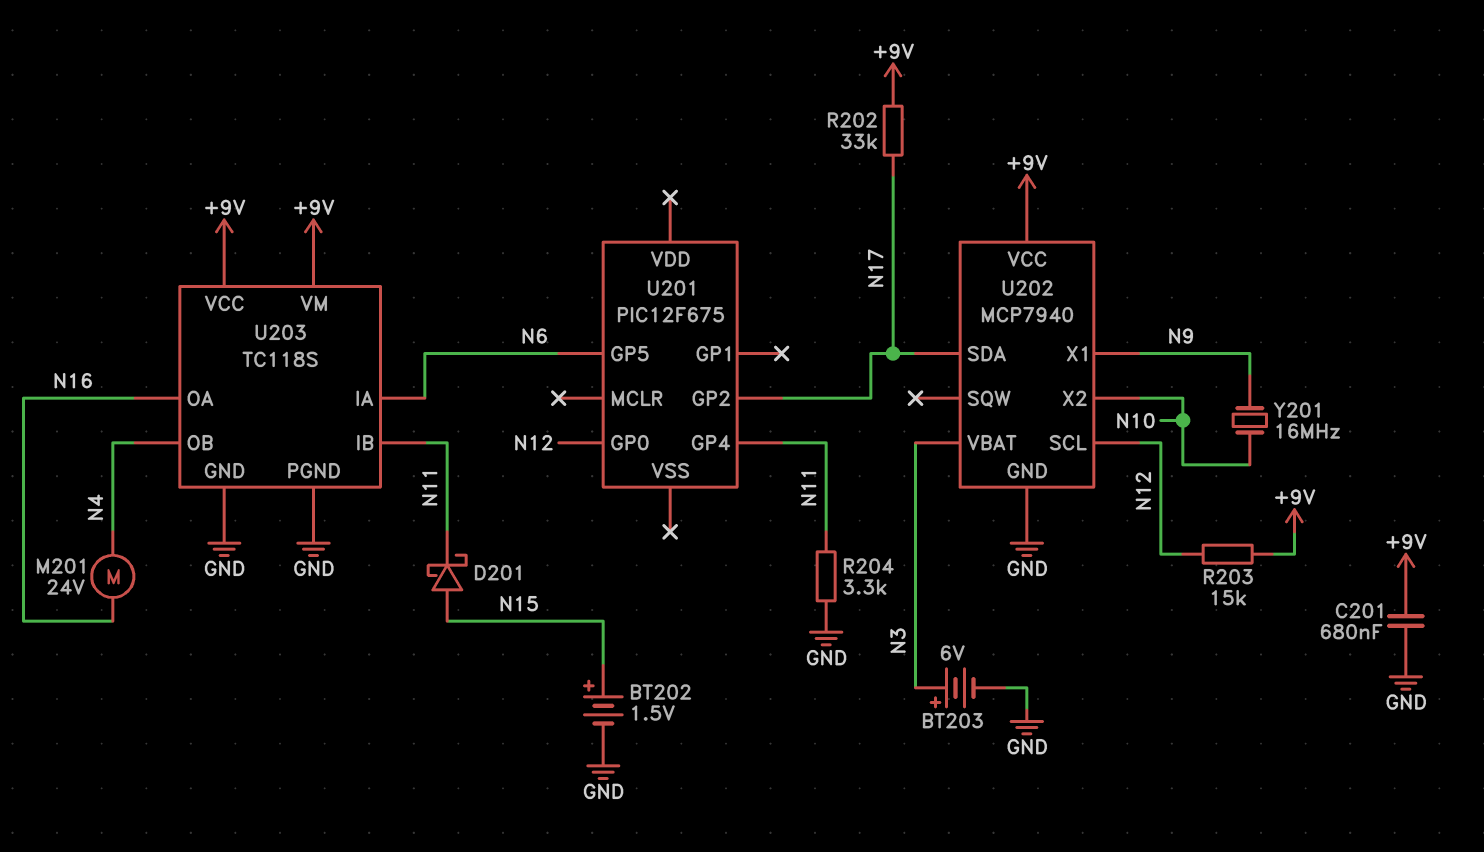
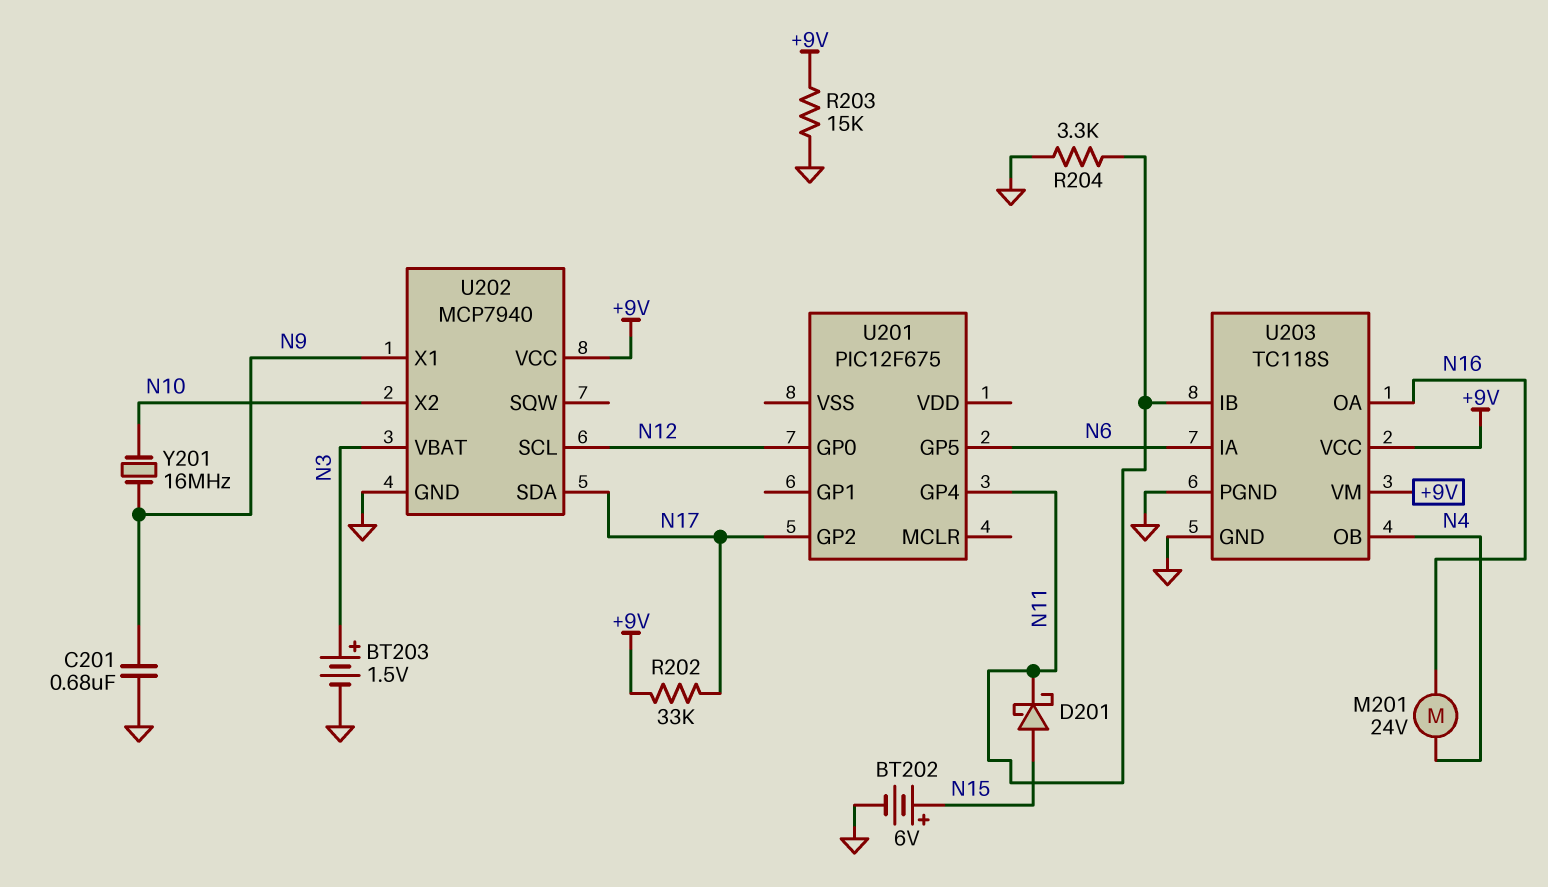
BT202: 1.5V (plus N15, minus GND) -> 6V (plus N15, minus GND)
BT203: 6V (plus N3, minus GND) -> 1.5V (plus N3, minus GND)
C201: 680nF (+9V, GND) -> 680nF (GND, N9)
R203: 15k (+9V, N12) -> 15k (+9V, GND)

